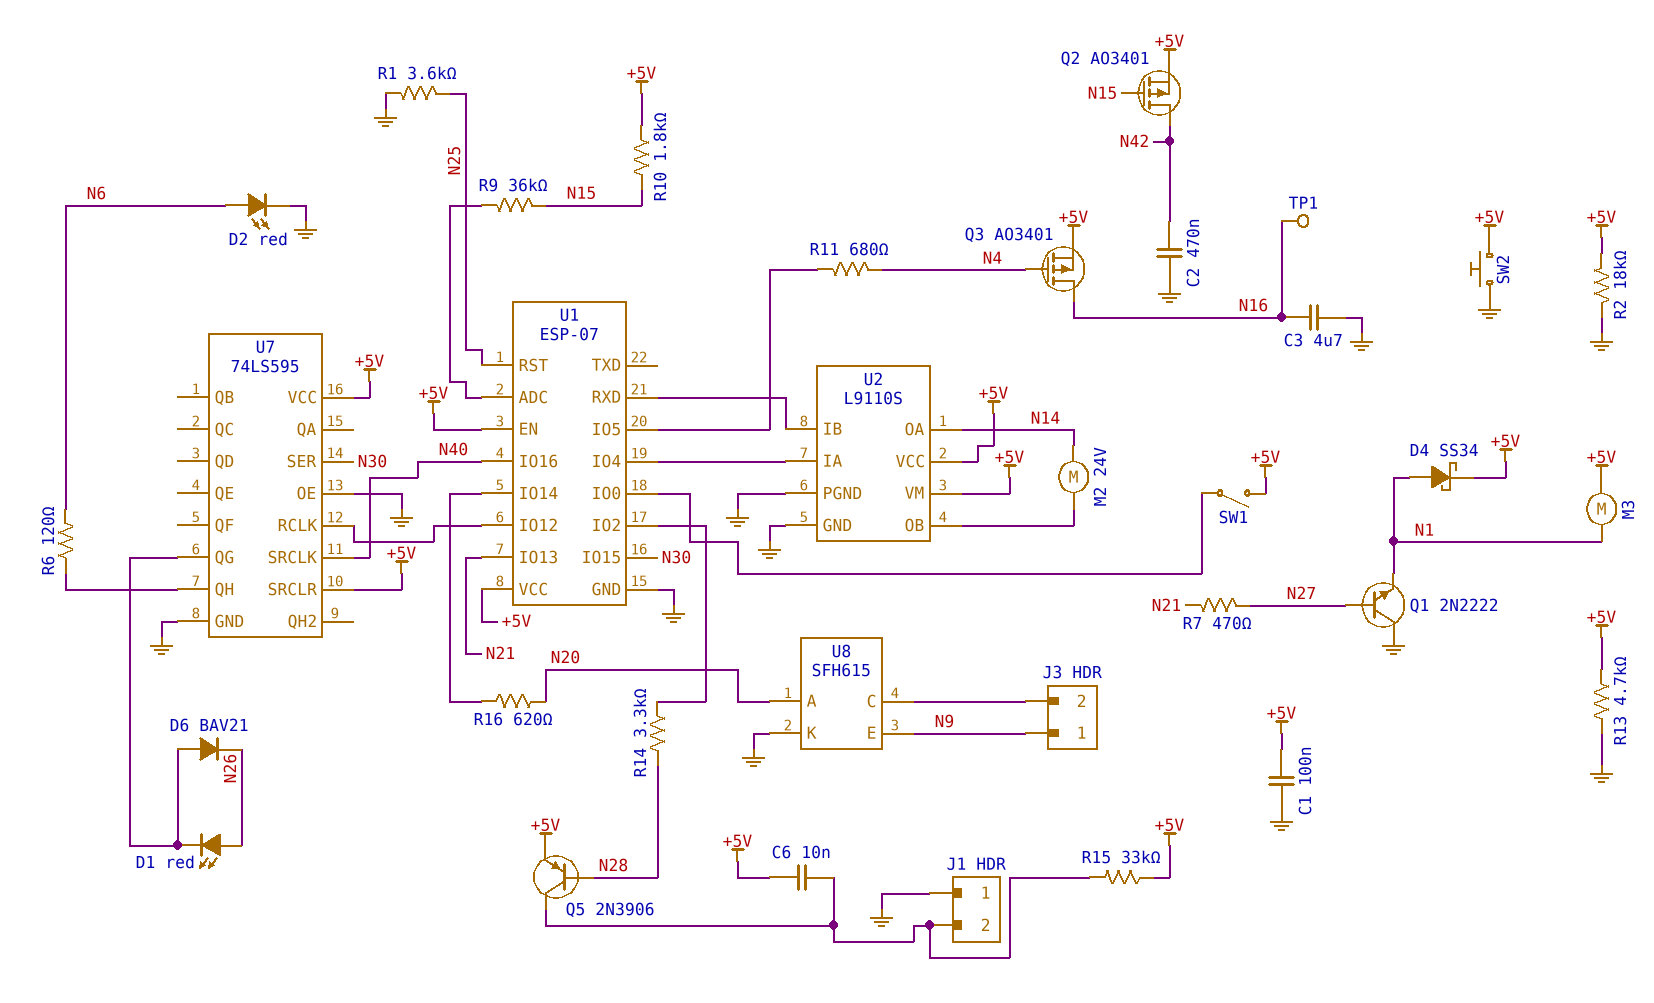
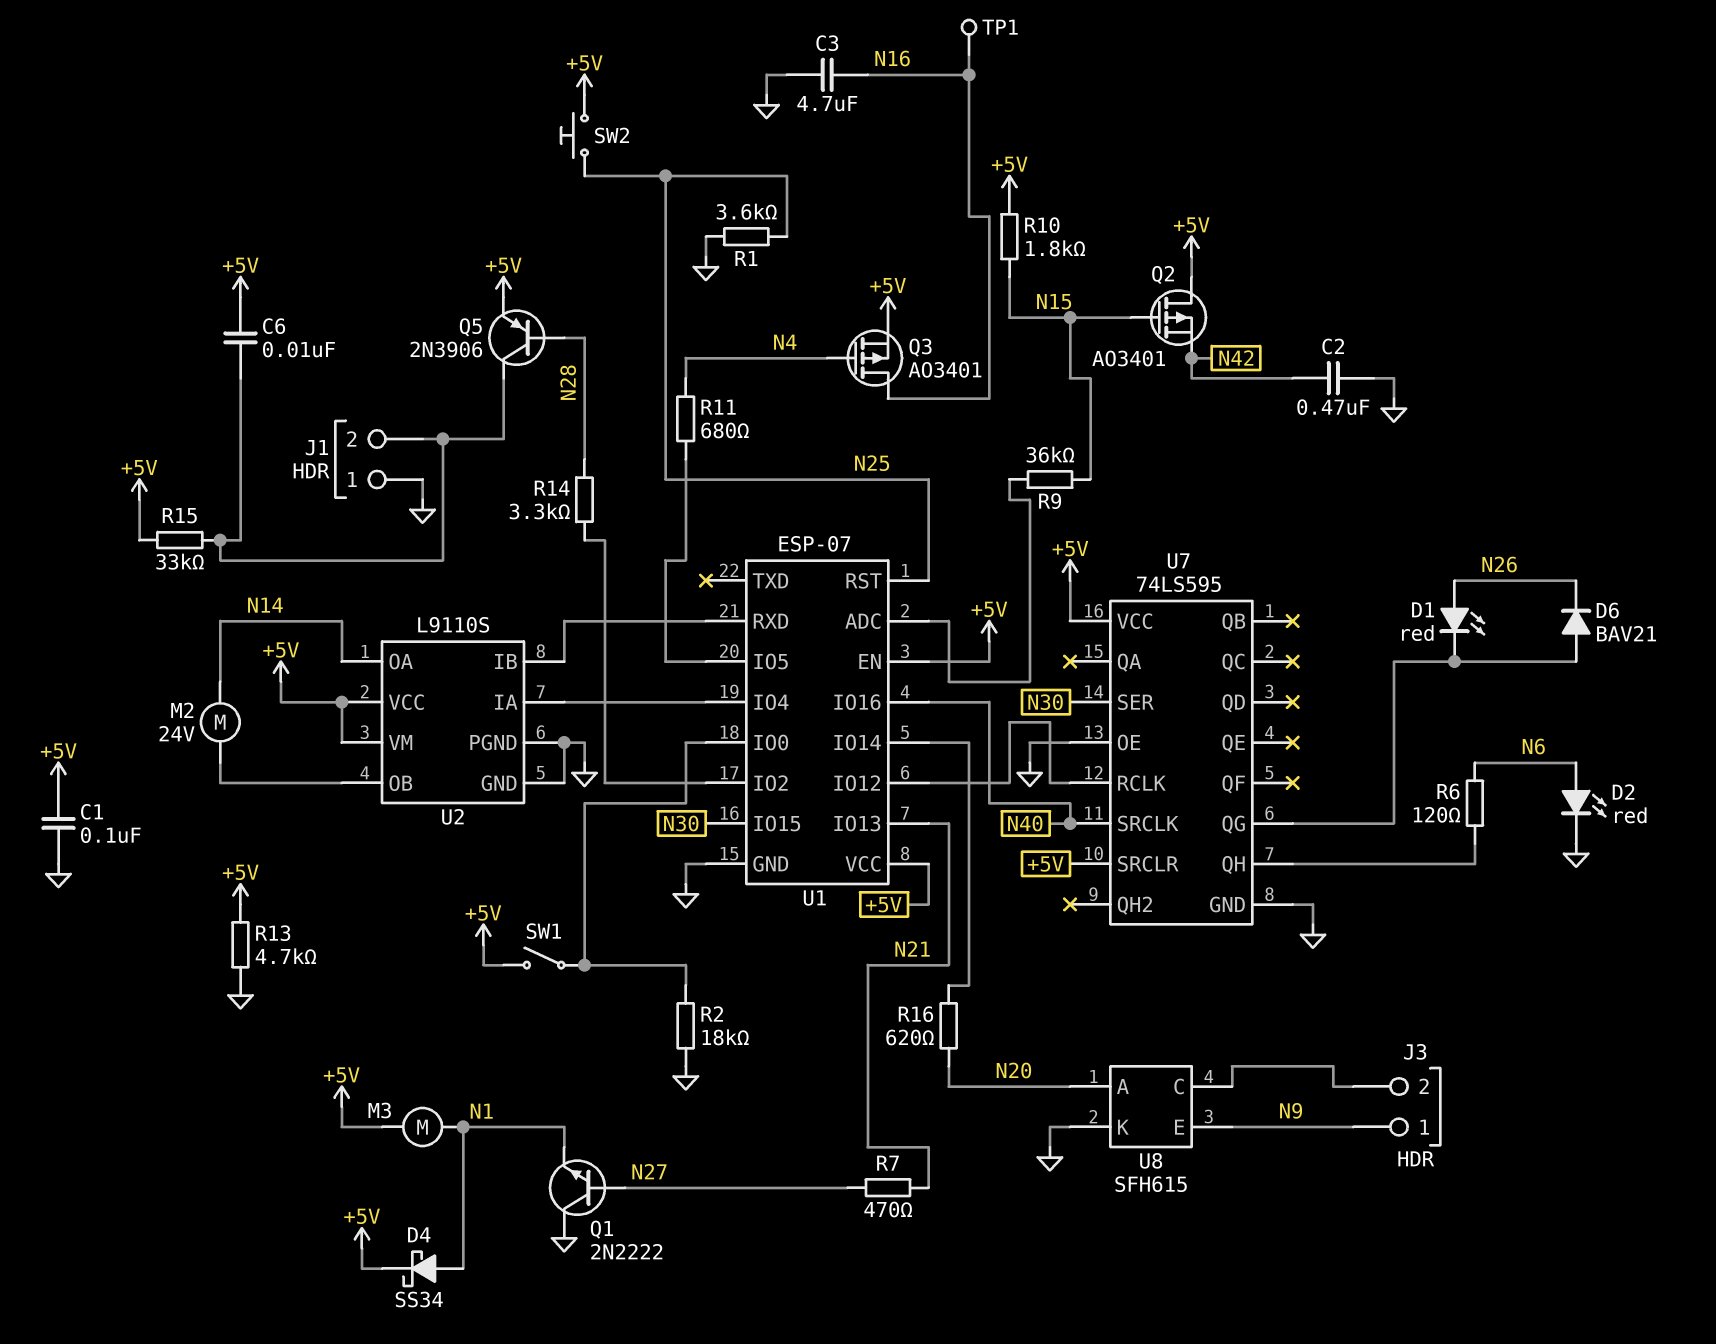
Q2: PMOS AO3401 (G N15, D N42, S +5V) -> PMOS AO3401 (G N15, D +5V, S N42)
R2: 18k (+5V, GND) -> 18k (GND, U1/IO0)
SW2: button (+5V, GND) -> button (+5V, N25)

